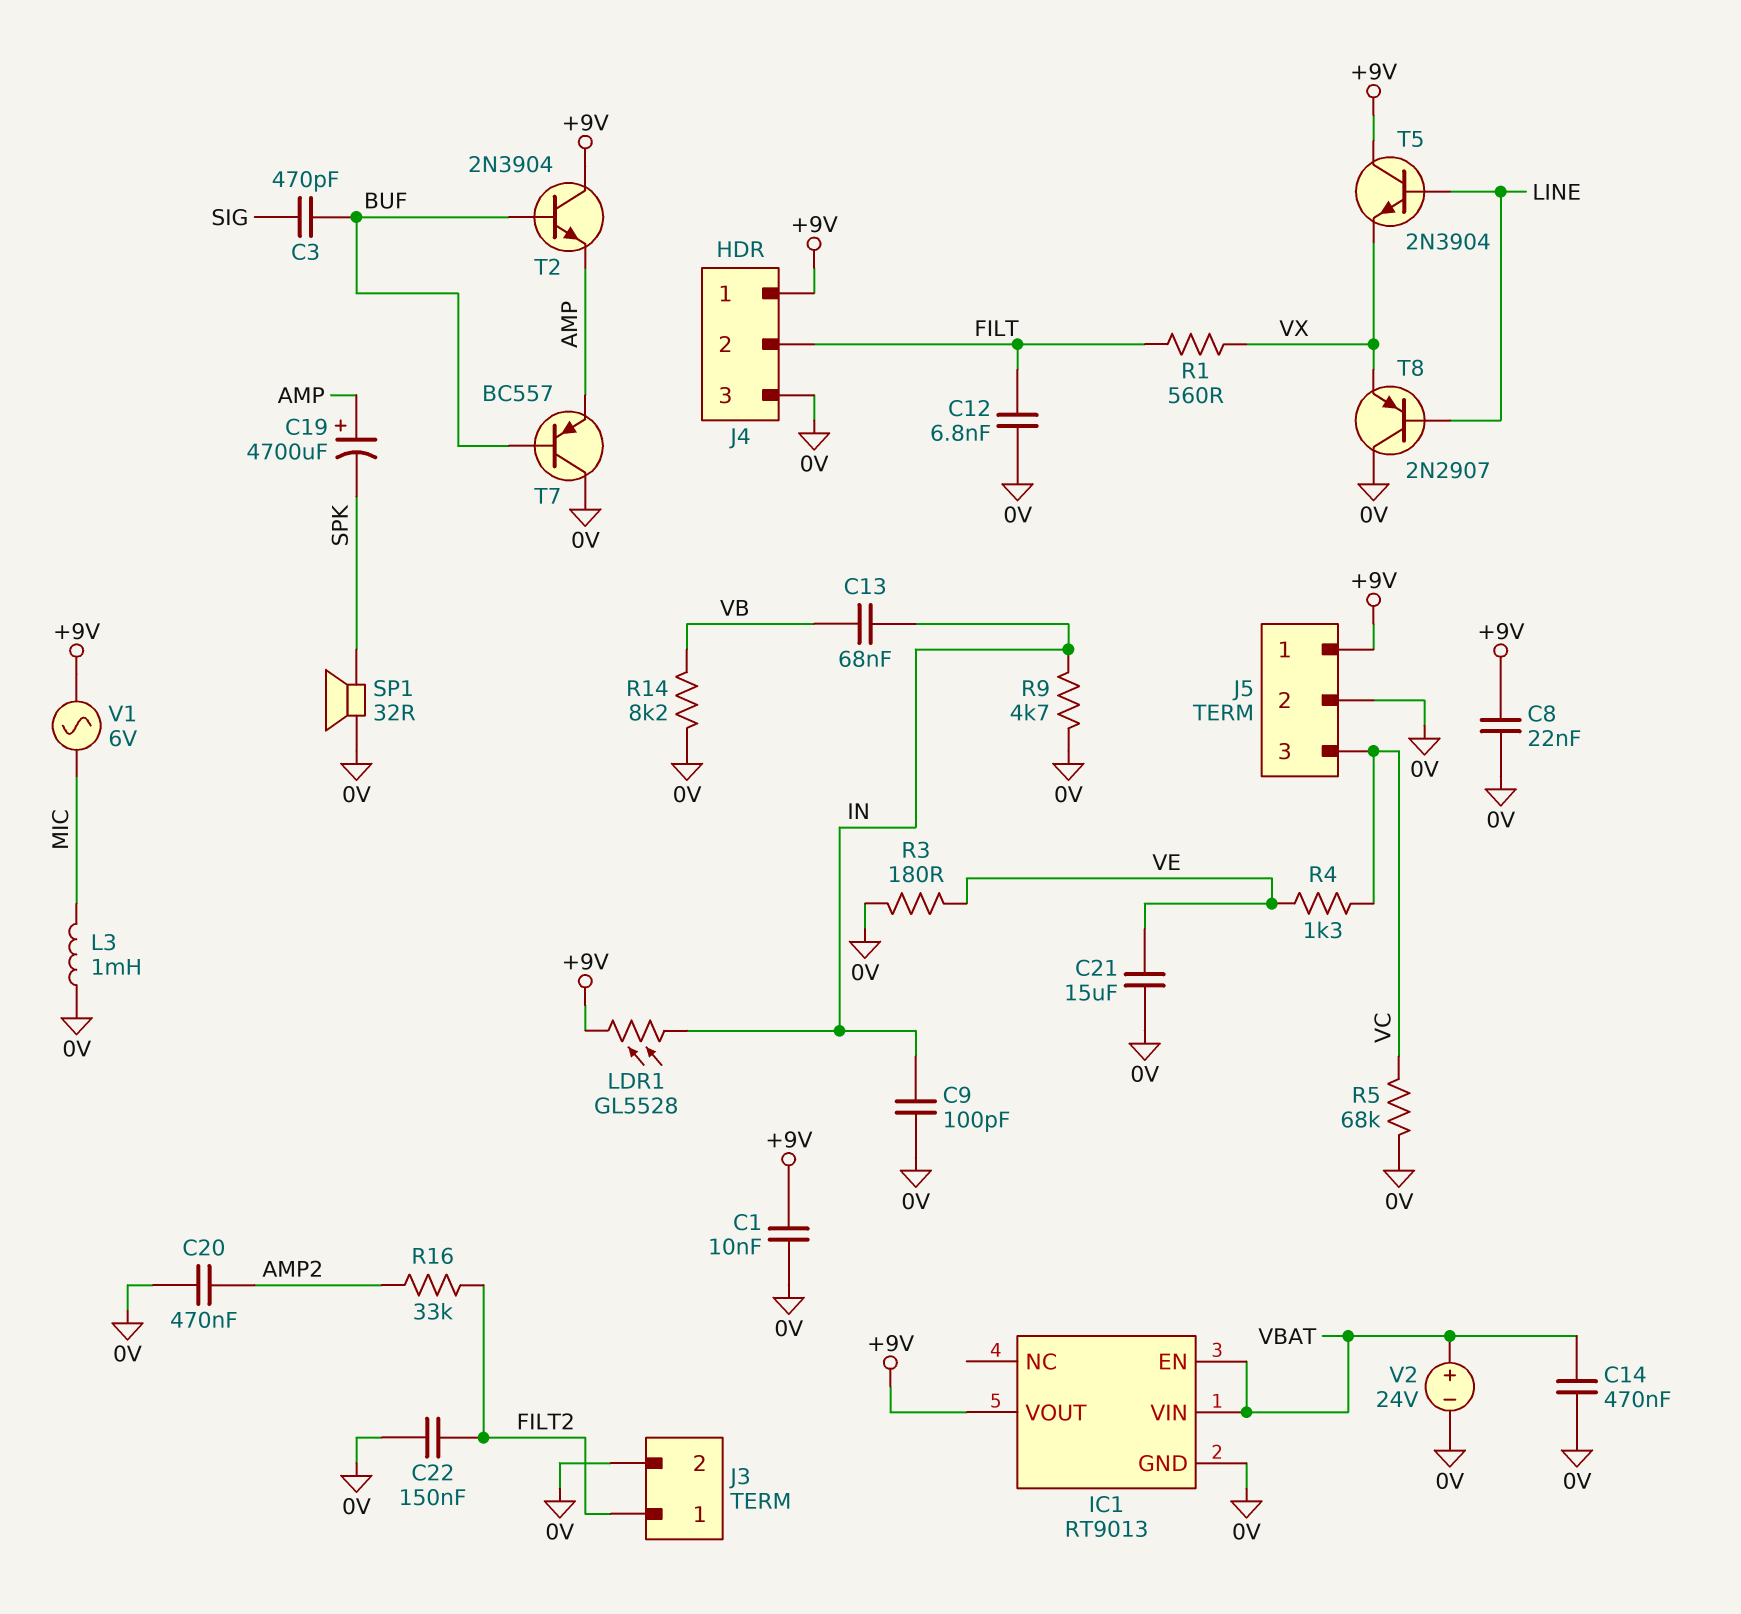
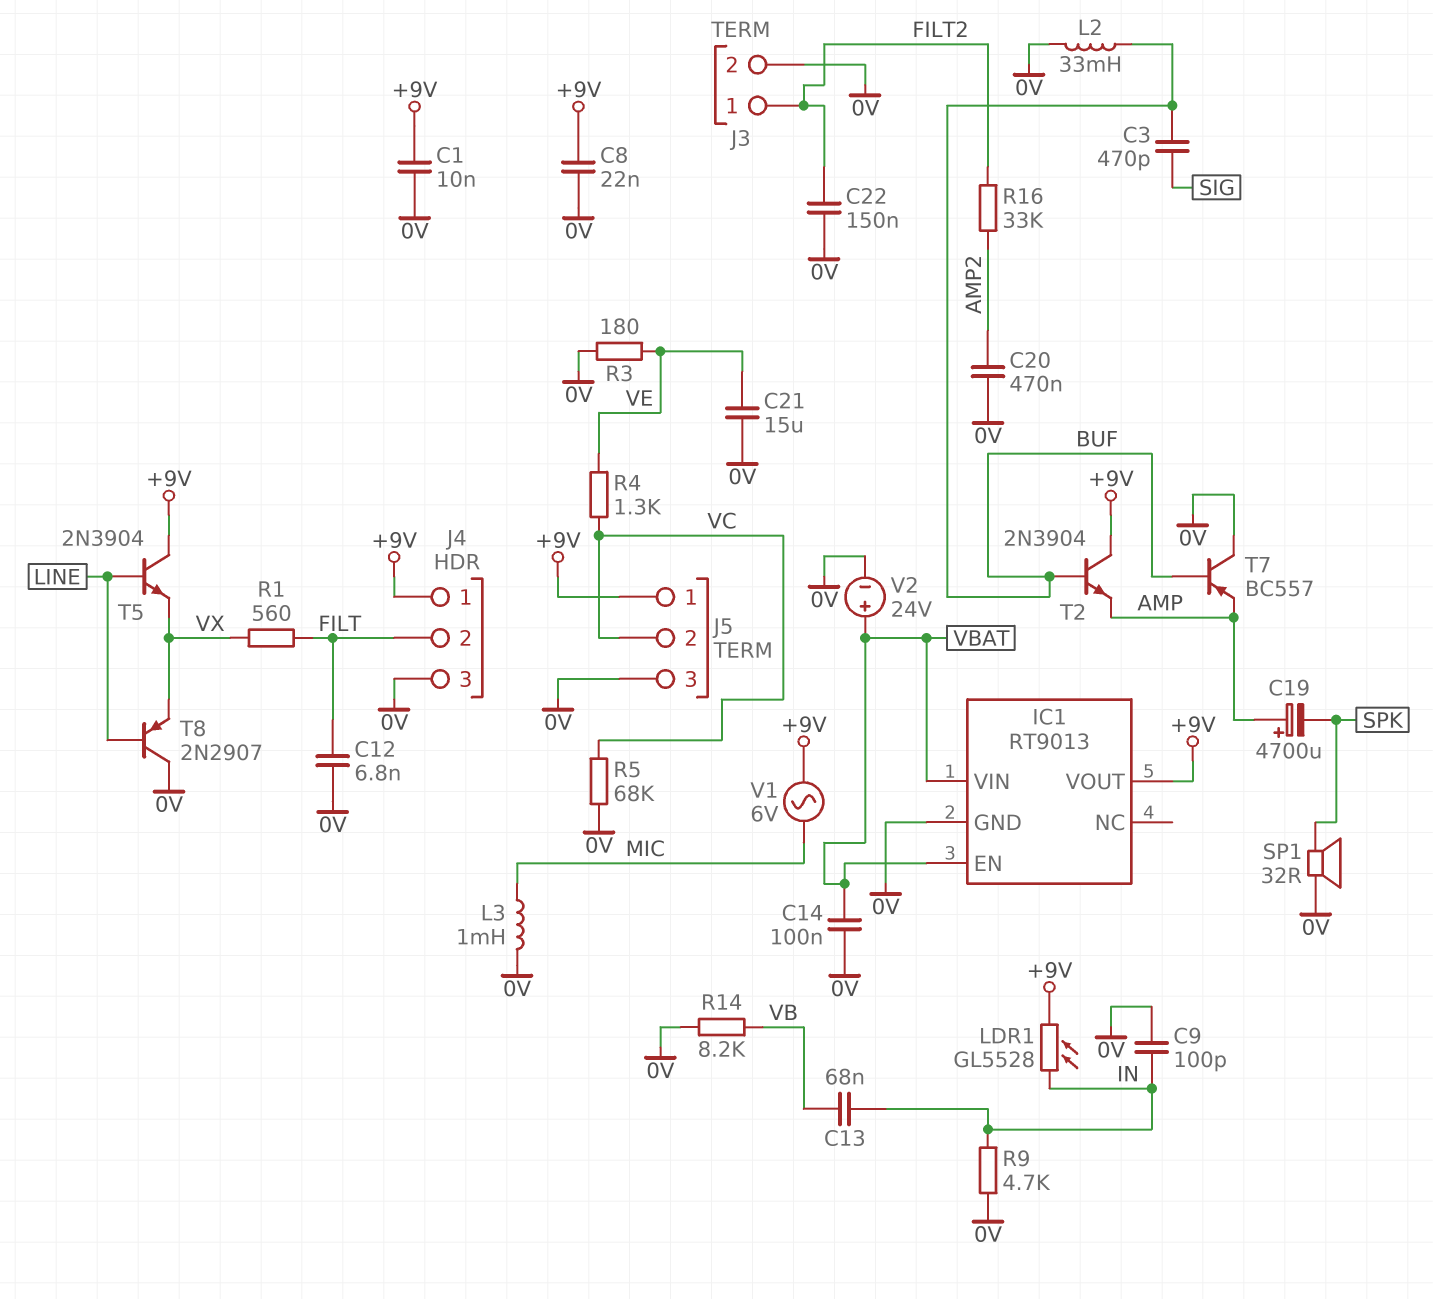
C14: 470nF (0V, VBAT) -> 100nF (0V, VBAT)
J5 pin 2: 0V -> VC
J5 pin 3: VC -> 0V
L2: none -> 33mH (0V, BUF)

